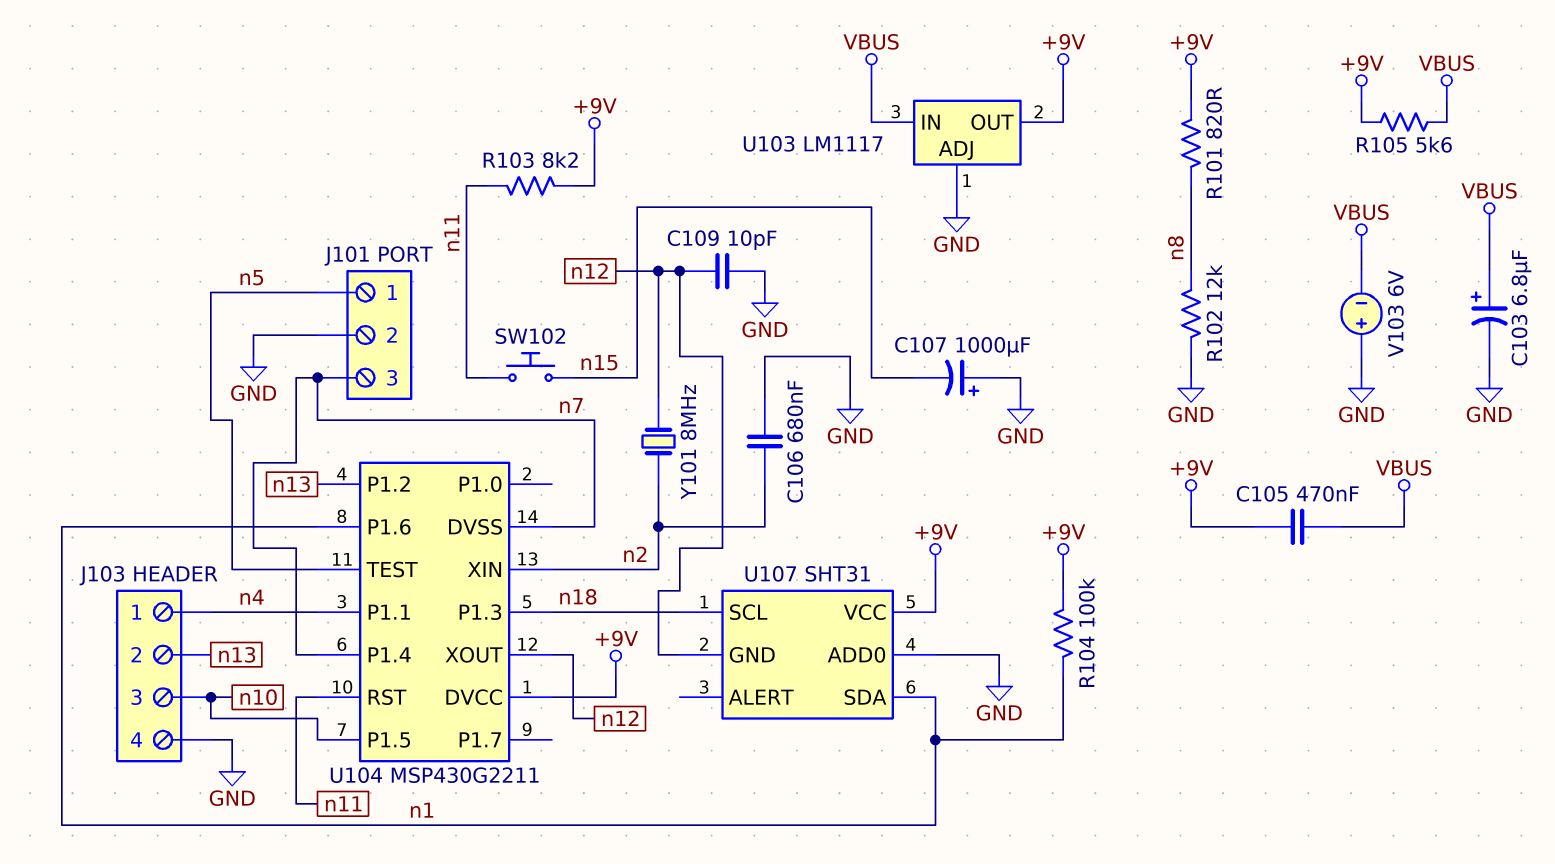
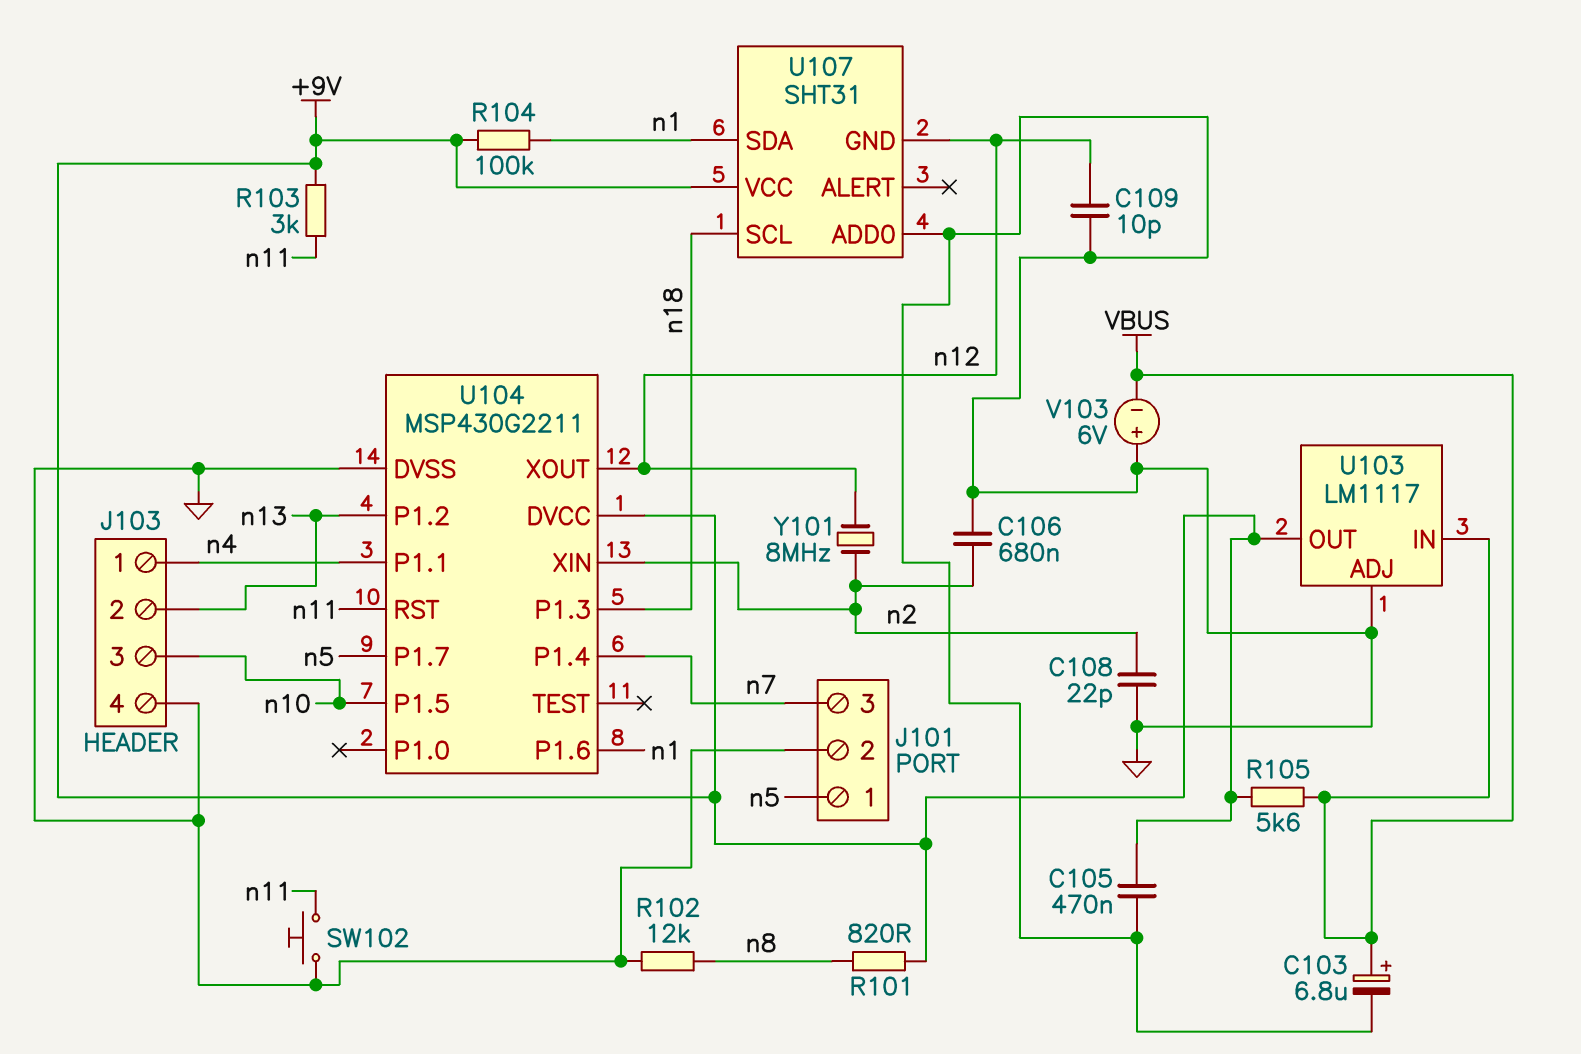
C105: 470nF (+9V, VBUS) -> 470nF (+9V, GND)
C107: 1000uF (plus GND, minus n15) -> none
C108: none -> 22pF (GND, n2)
R103: 8.2k (+9V, n11) -> 3k (+9V, n11)
SW102: button (n11, n15) -> button (GND, n11)
U104 pin DVSS: n7 -> GND
U104 pin P1.7: none -> n5
U104 pin TEST: n5 -> none

